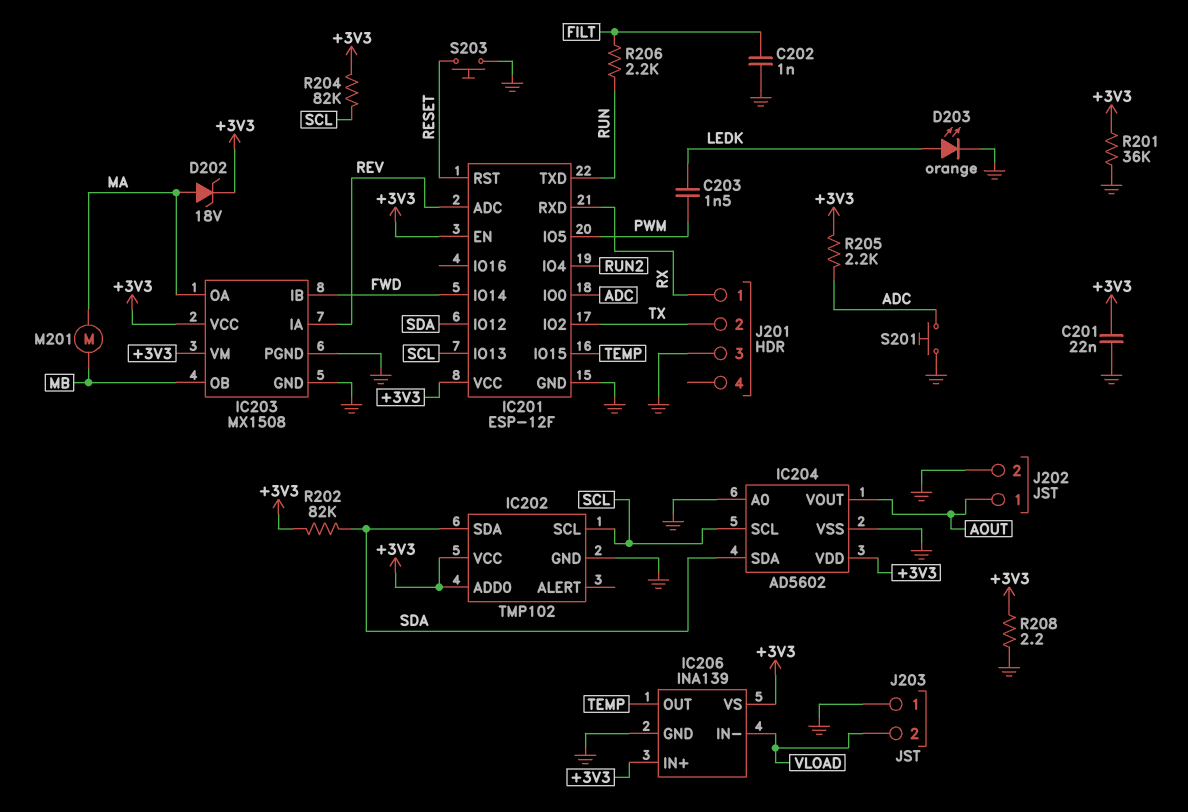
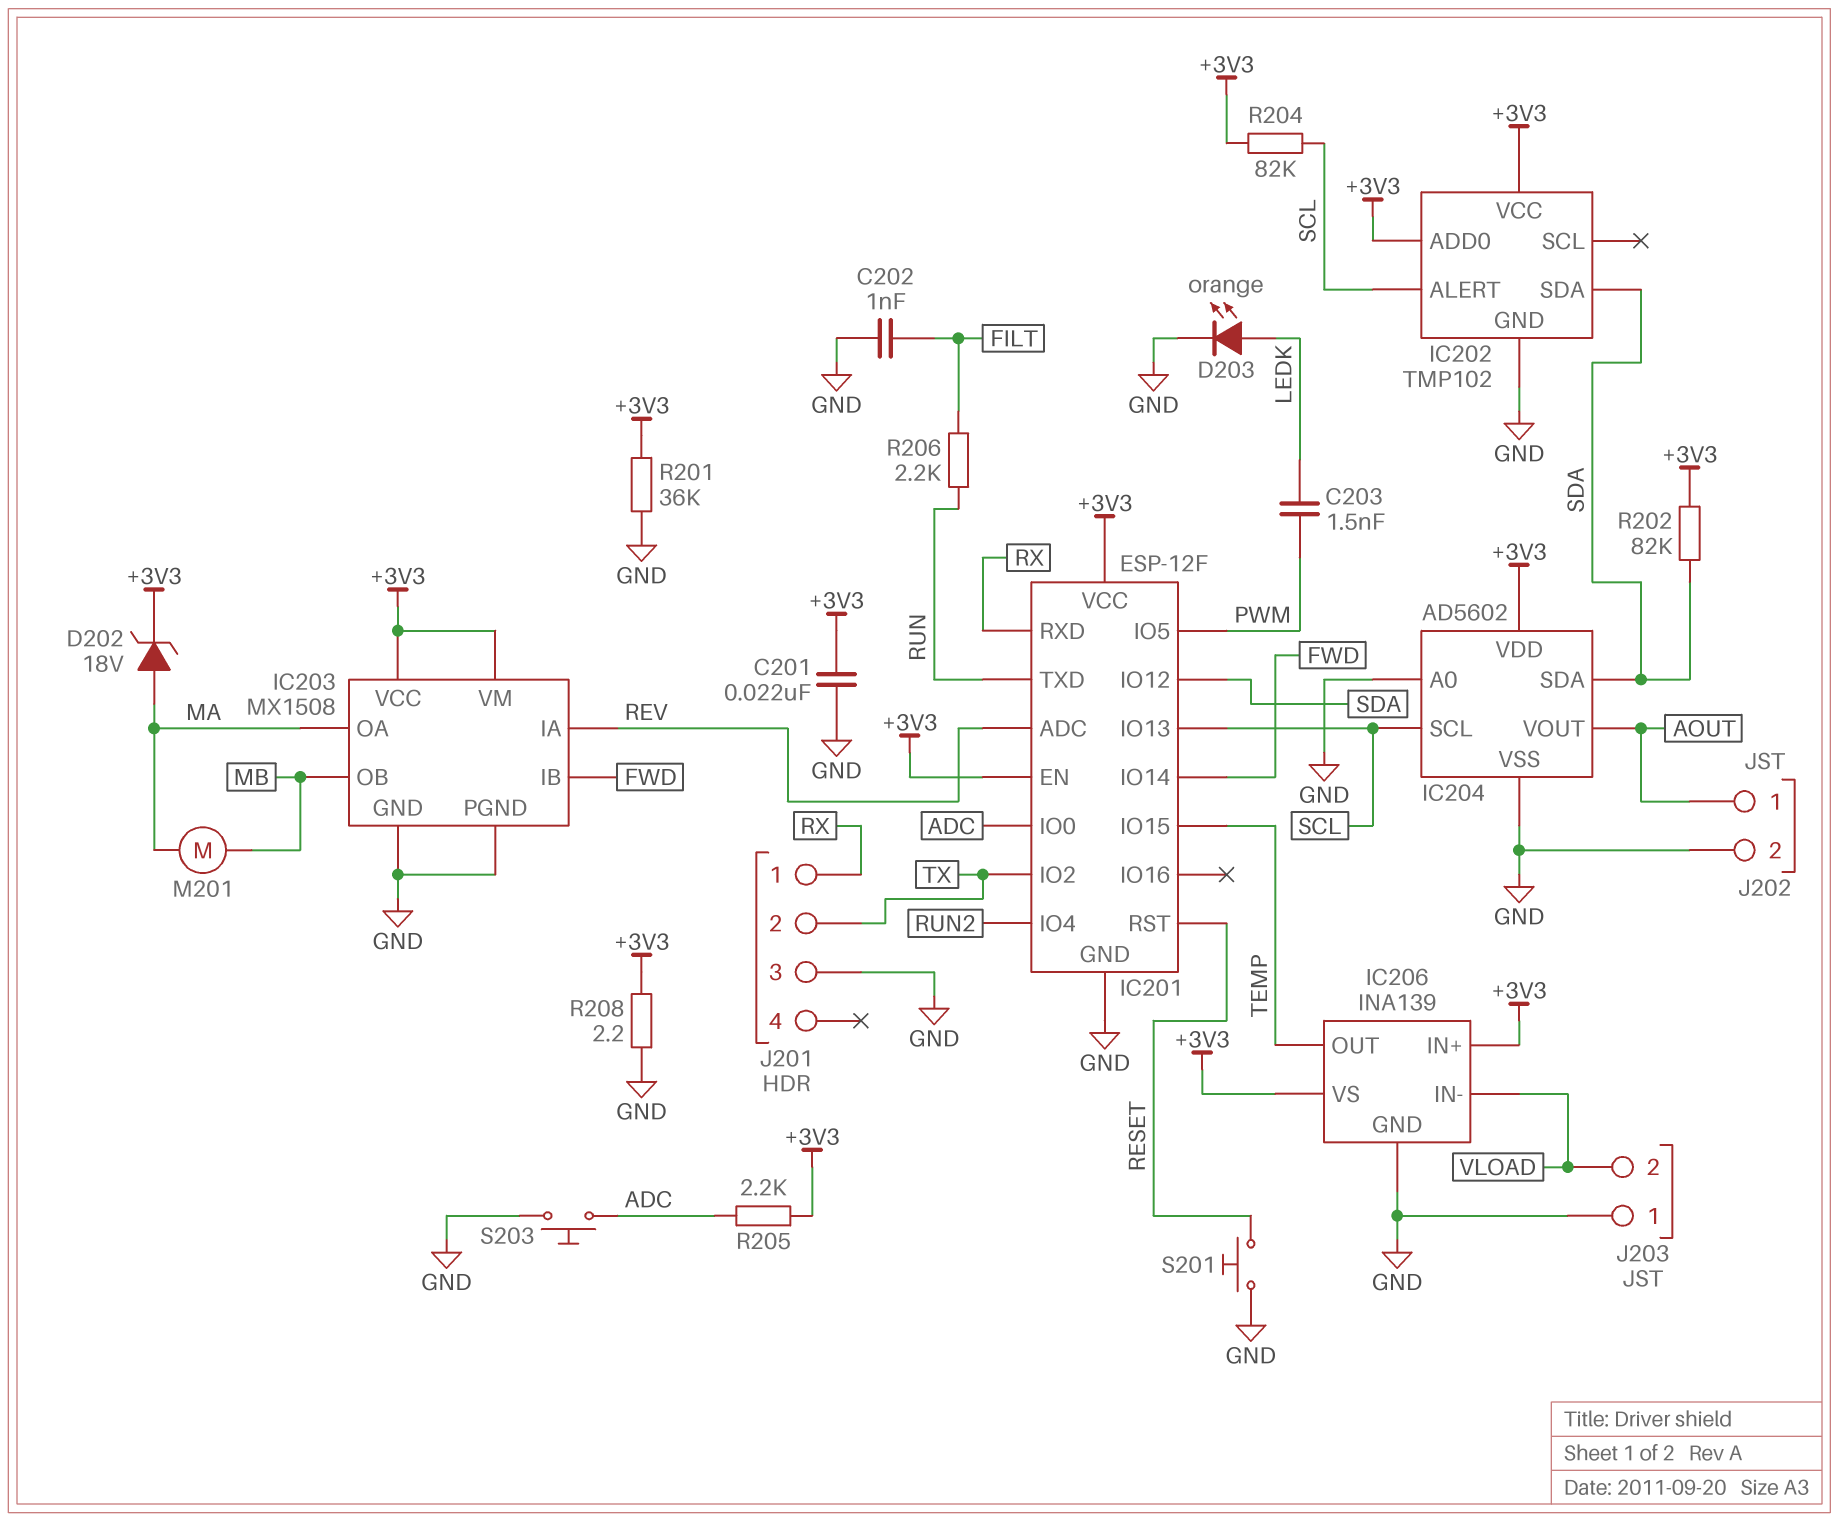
IC202 pin ALERT: none -> SCL
IC202 pin SCL: SCL -> none
S201: button (ADC, GND) -> button (GND, RESET)
S203: button (GND, RESET) -> button (ADC, GND)

